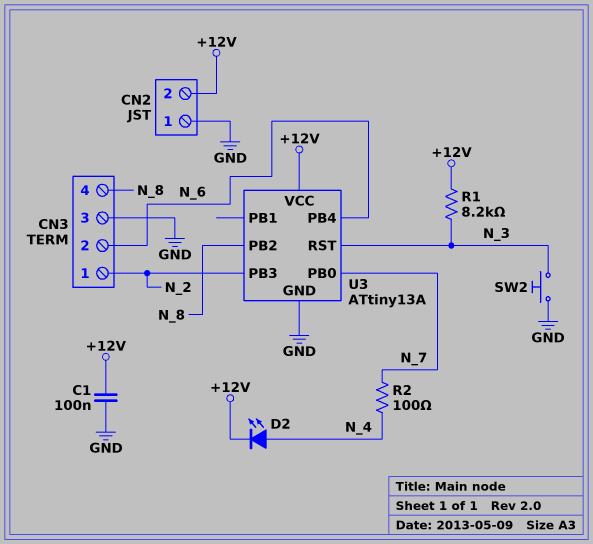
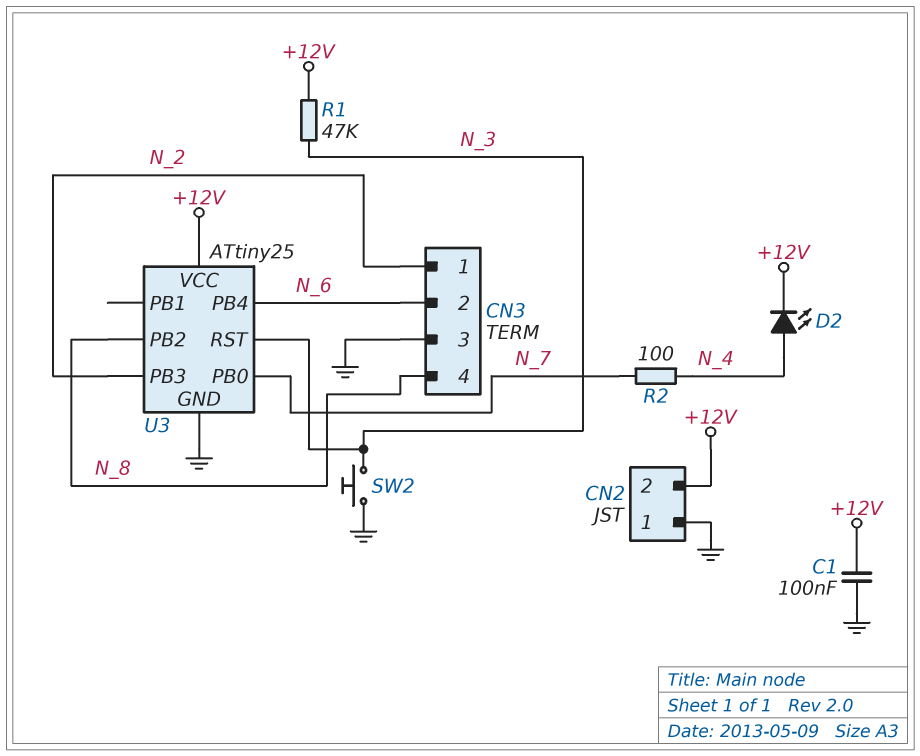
R1: 8.2k (+12V, N_3) -> 47k (+12V, N_3)
U3: ATtiny13A -> ATtiny25

